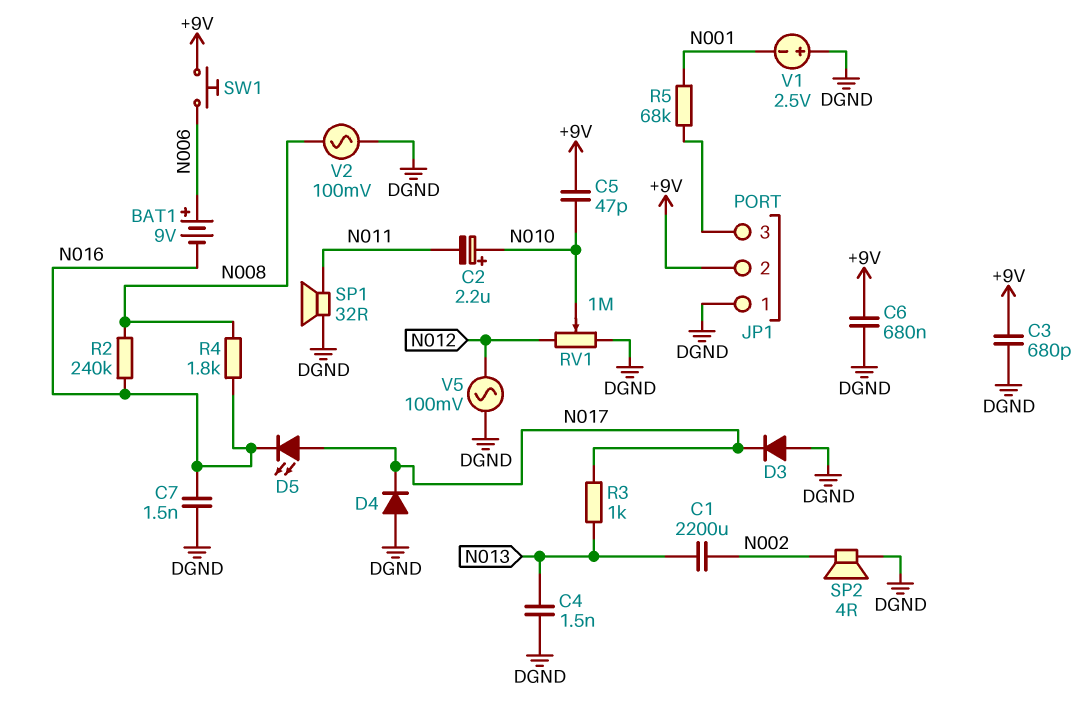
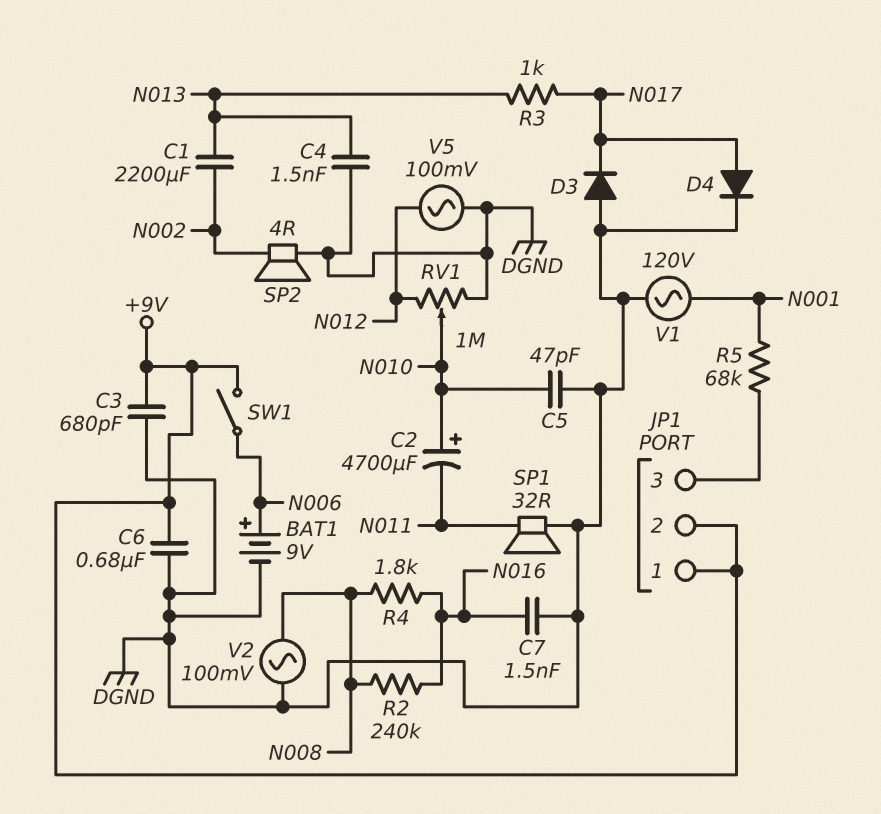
BAT1: 9V (plus N006, minus N016) -> 9V (plus N006, minus DGND)
C2: 2.2uF (plus N010, minus N011) -> 4700uF (plus N010, minus N011)
C5: 47pF (+9V, N010) -> 47pF (DGND, N010)
D4: diode (A DGND, K N017) -> diode (A N017, K DGND)
D5: LED (A N017, K N016) -> none
JP1 pin 1: DGND -> +9V
SW1: button (+9V, N006) -> switch (+9V, N006)
V1: 2.5V (plus DGND, minus N001) -> AC 120V (DGND, N001)

